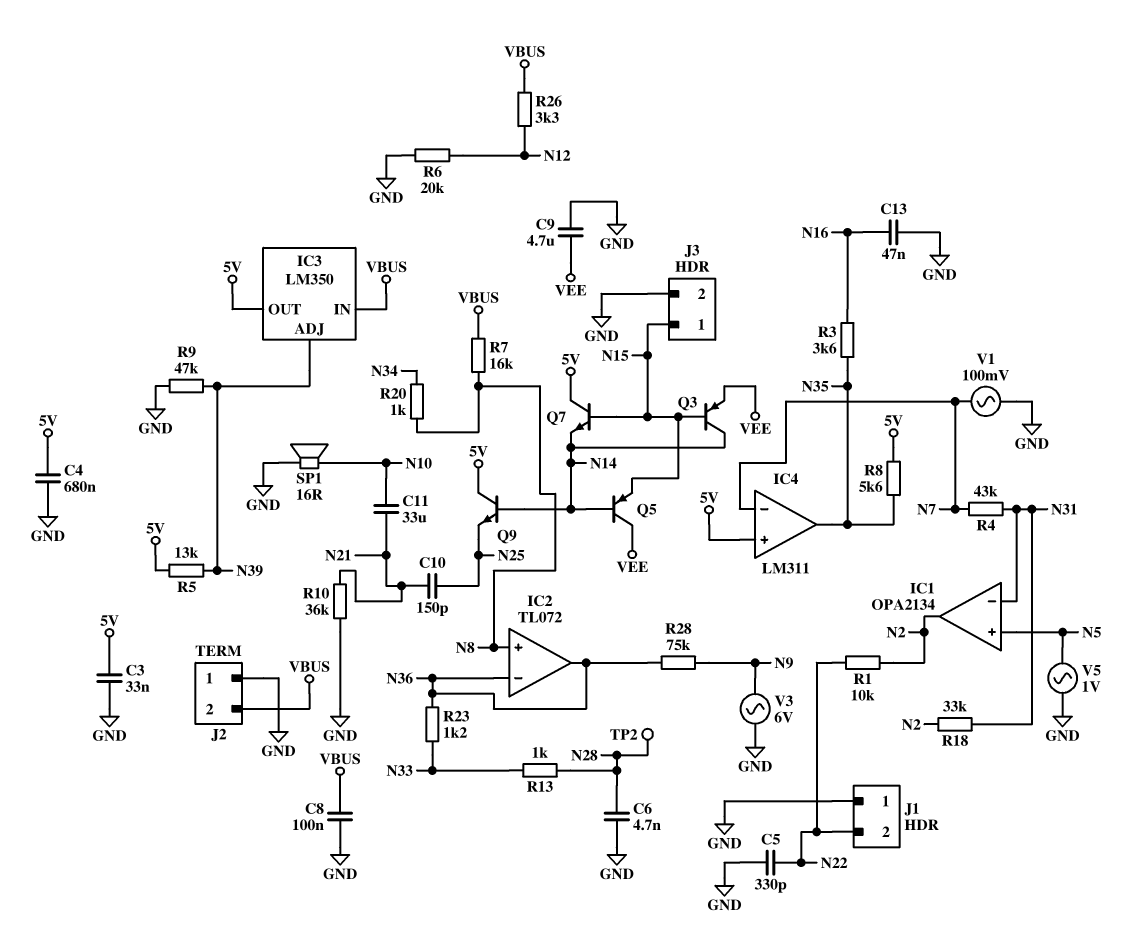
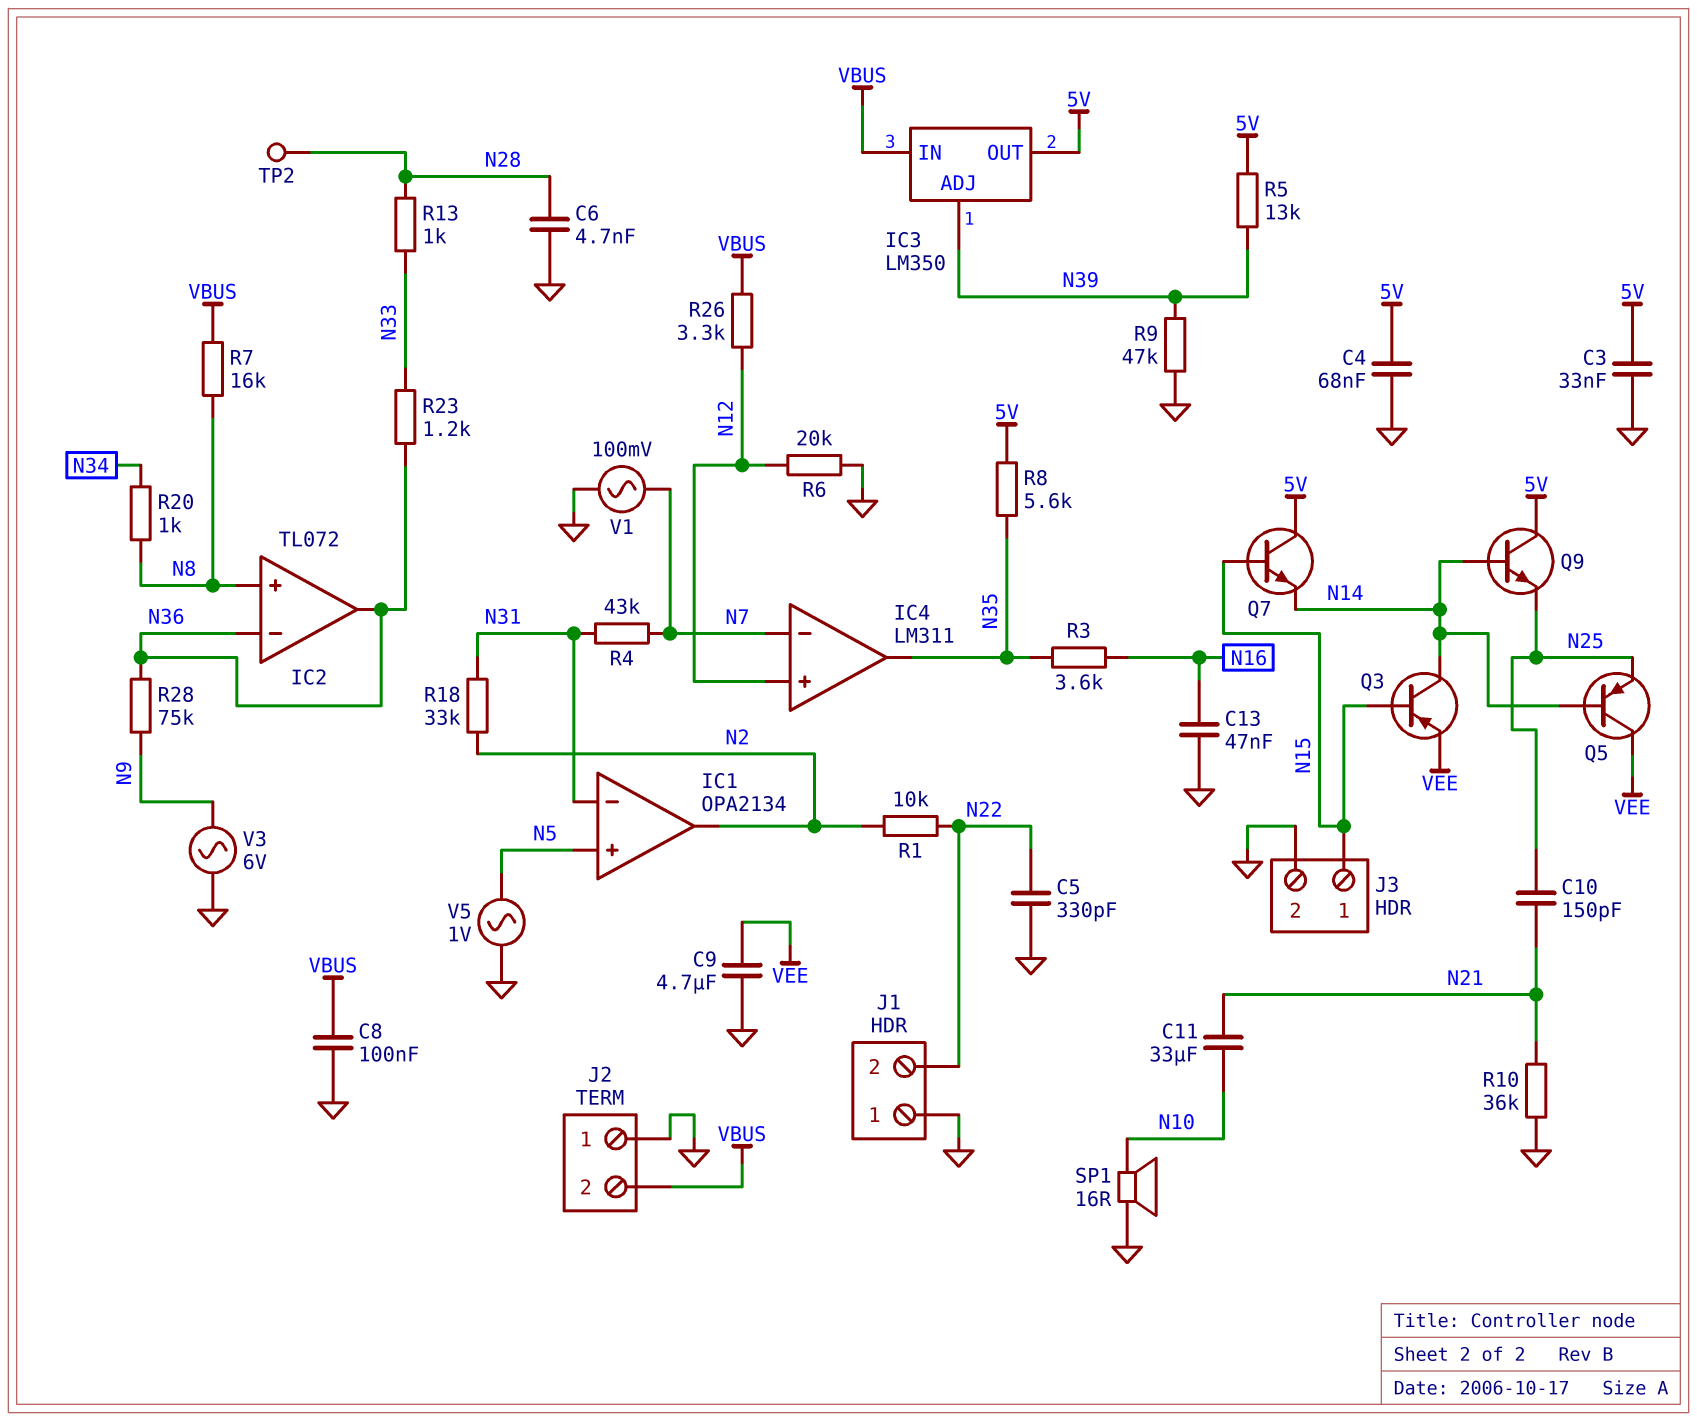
C4: 680nF (5V, GND) -> 68nF (5V, GND)
IC4 pin in+: 5V -> N12
Q5: PNP (B N14, C VEE, E N15) -> PNP (B N14, C VEE, E N25)

